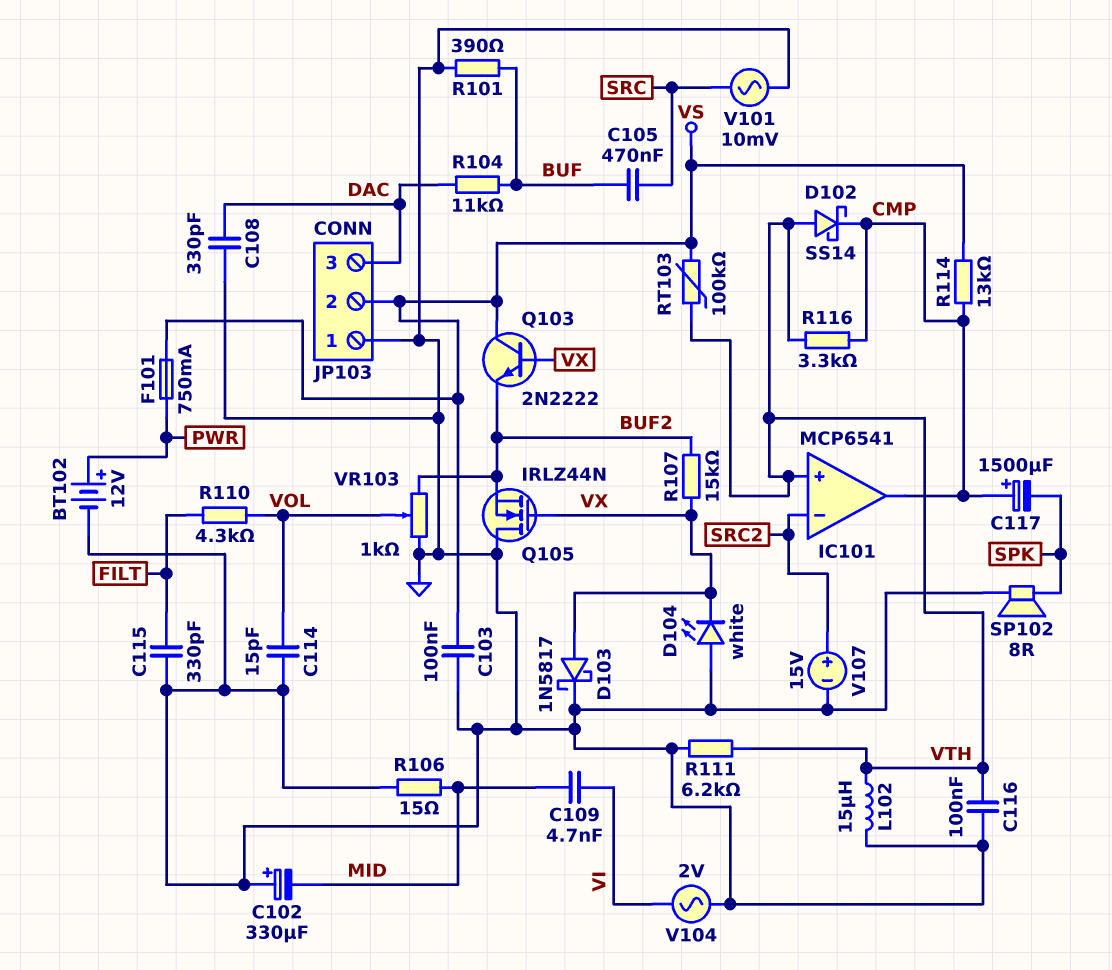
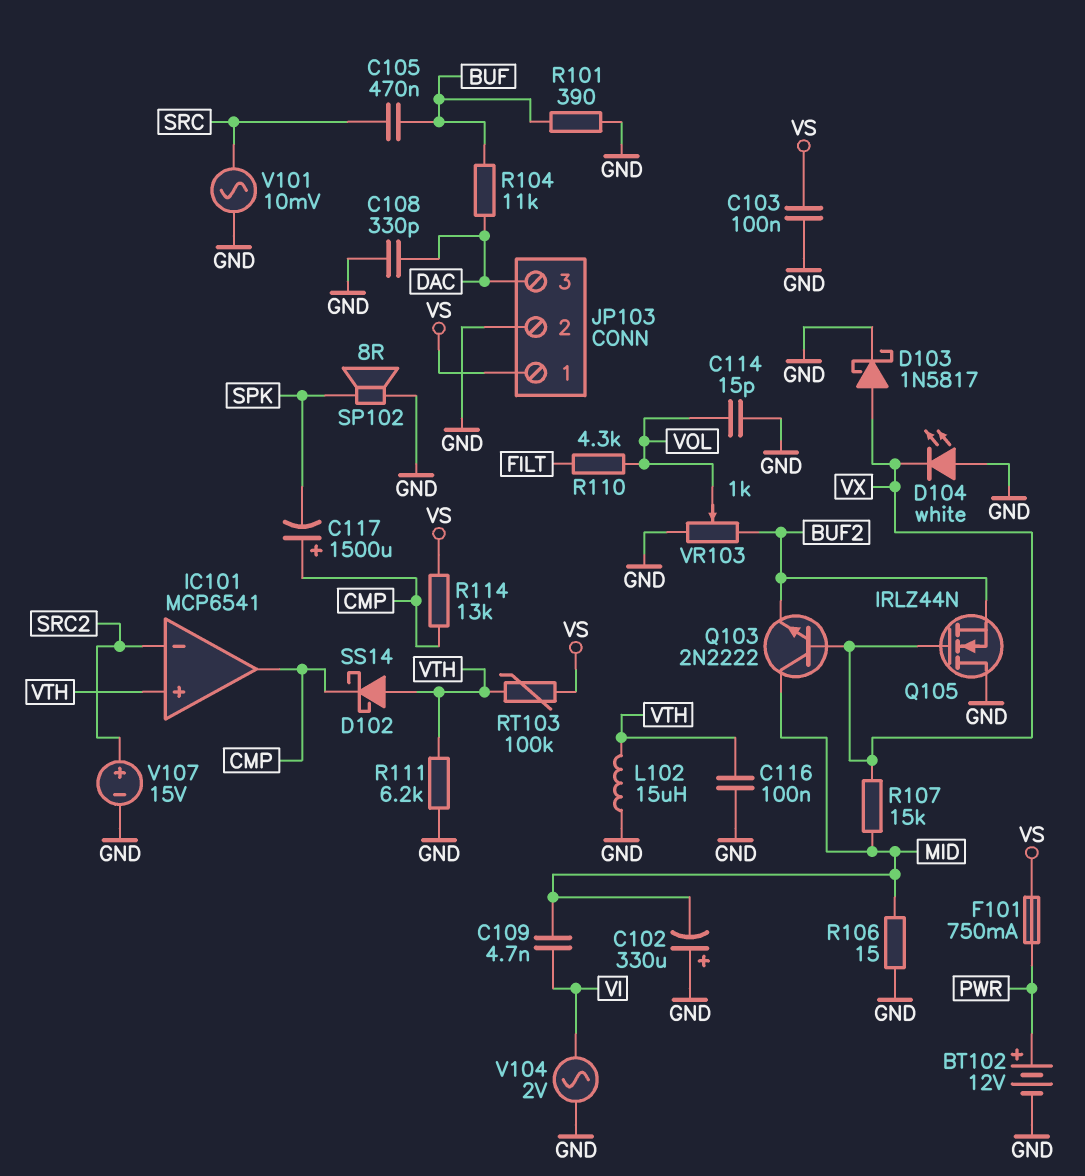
C115: 330pF (FILT, GND) -> none
JP103 pin 1: GND -> VS
JP103 pin 2: VS -> GND
Q103: NPN 2N2222 (B VX, C VS, E BUF2) -> NPN 2N2222 (B VX, C MID, E BUF2)
R107: 15k (BUF2, VX) -> 15k (MID, VX)
R116: 3.3k (CMP, VTH) -> none

